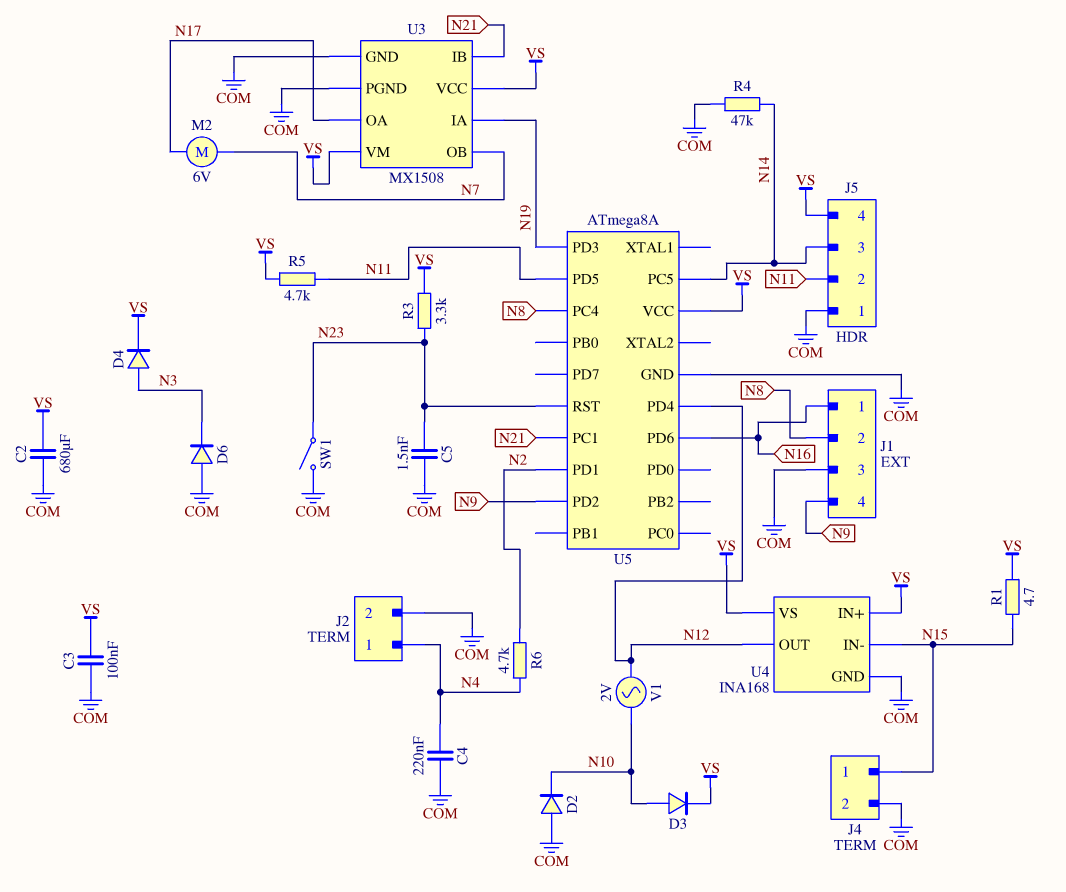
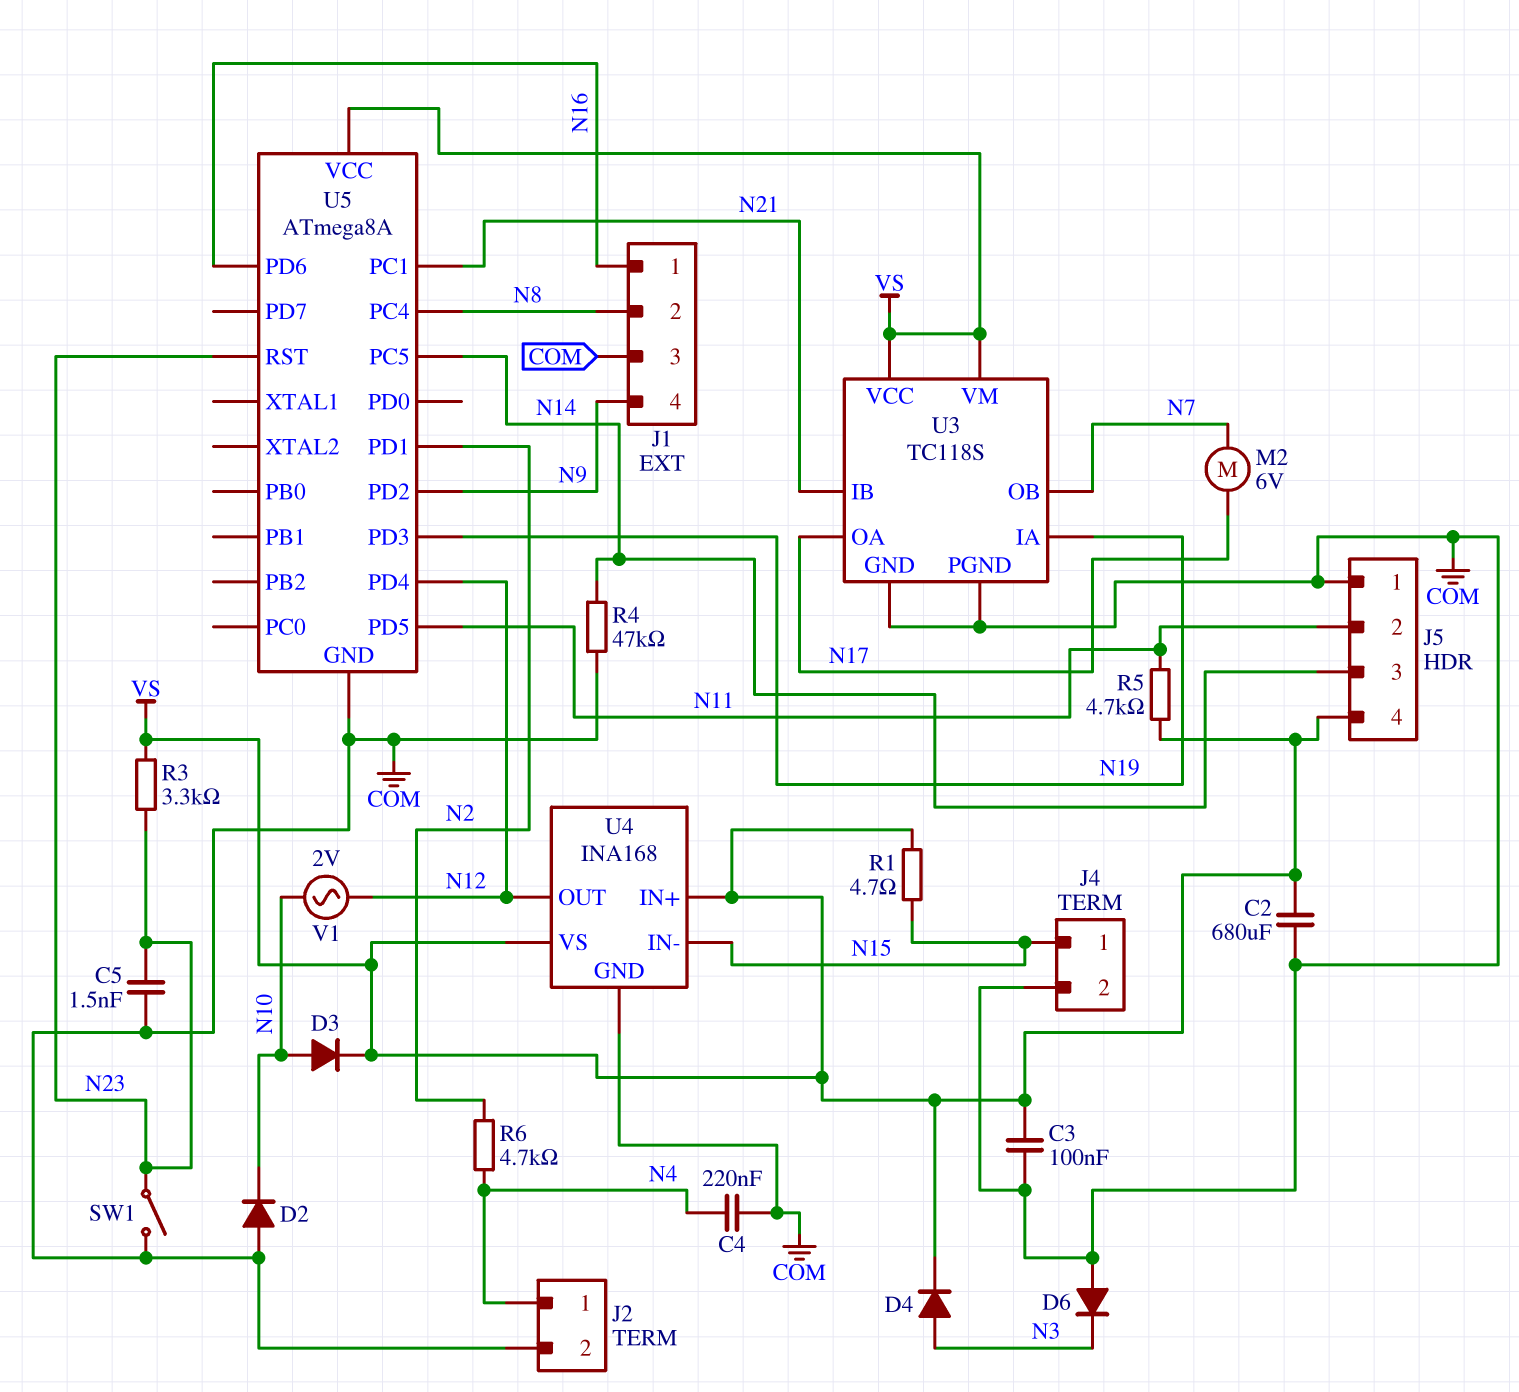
U3: MX1508 -> TC118S

